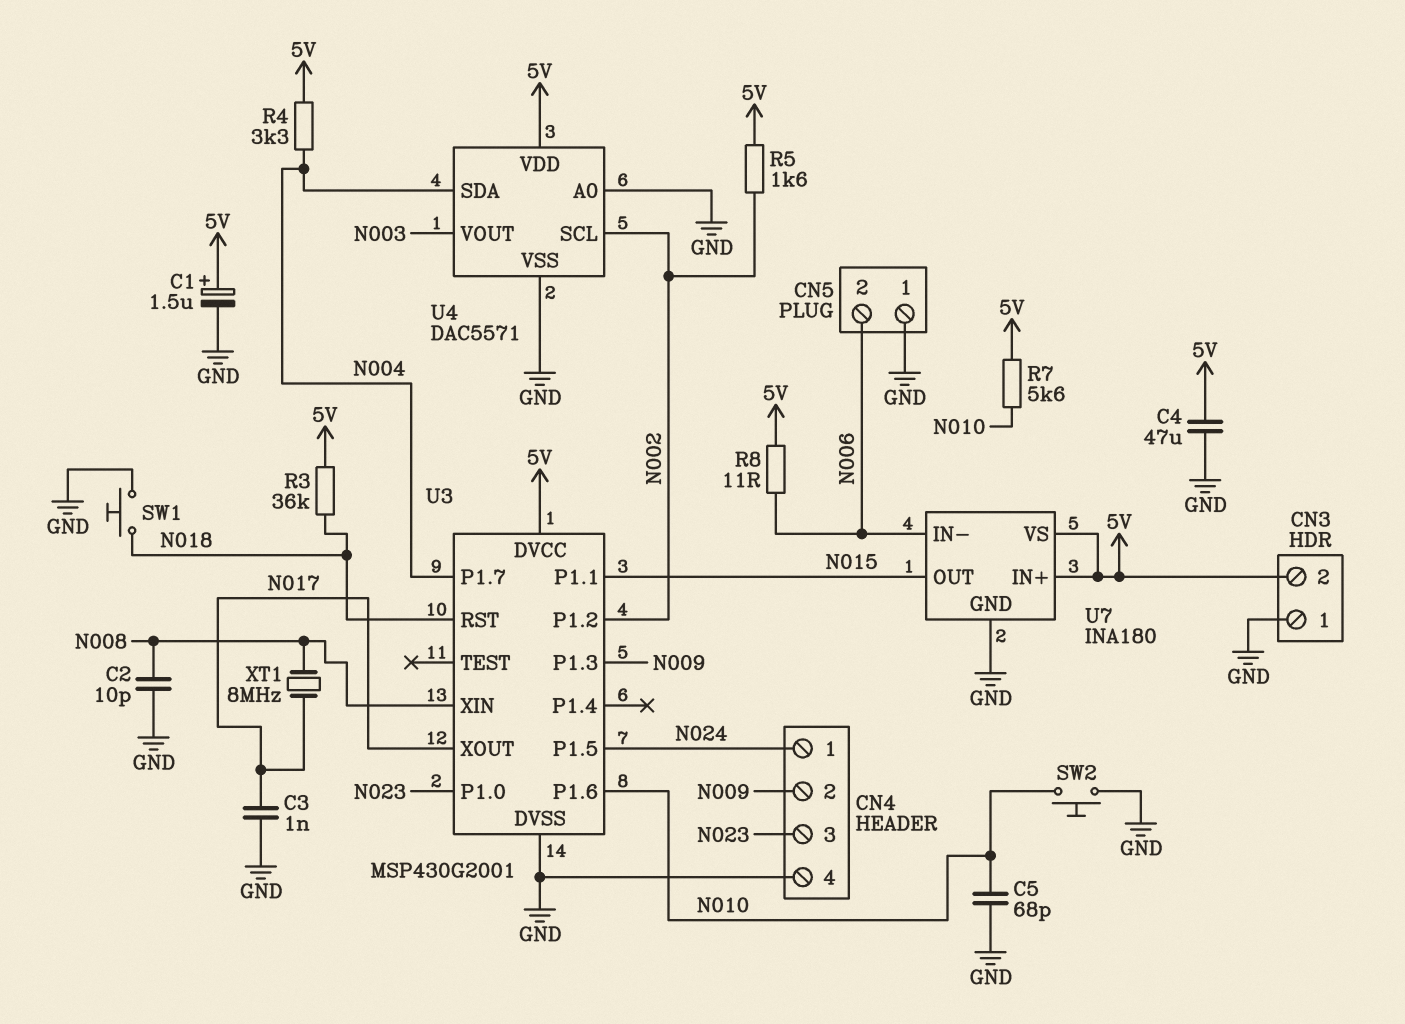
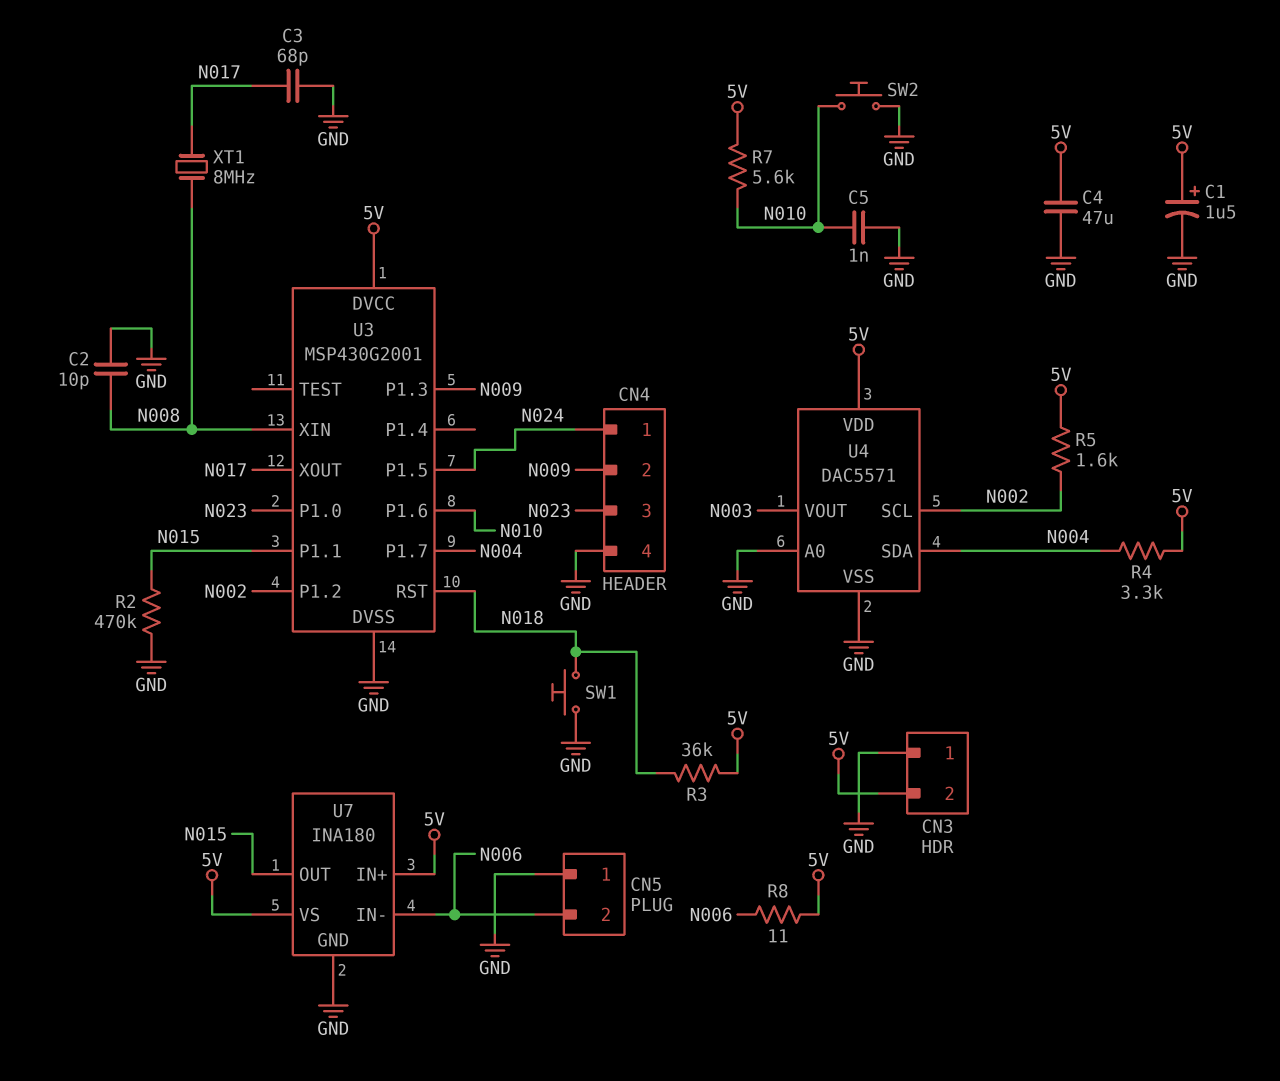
C3: 1nF (GND, N017) -> 68pF (GND, N017)
C5: 68pF (GND, N010) -> 1nF (GND, N010)
R2: none -> 470k (GND, N015)

